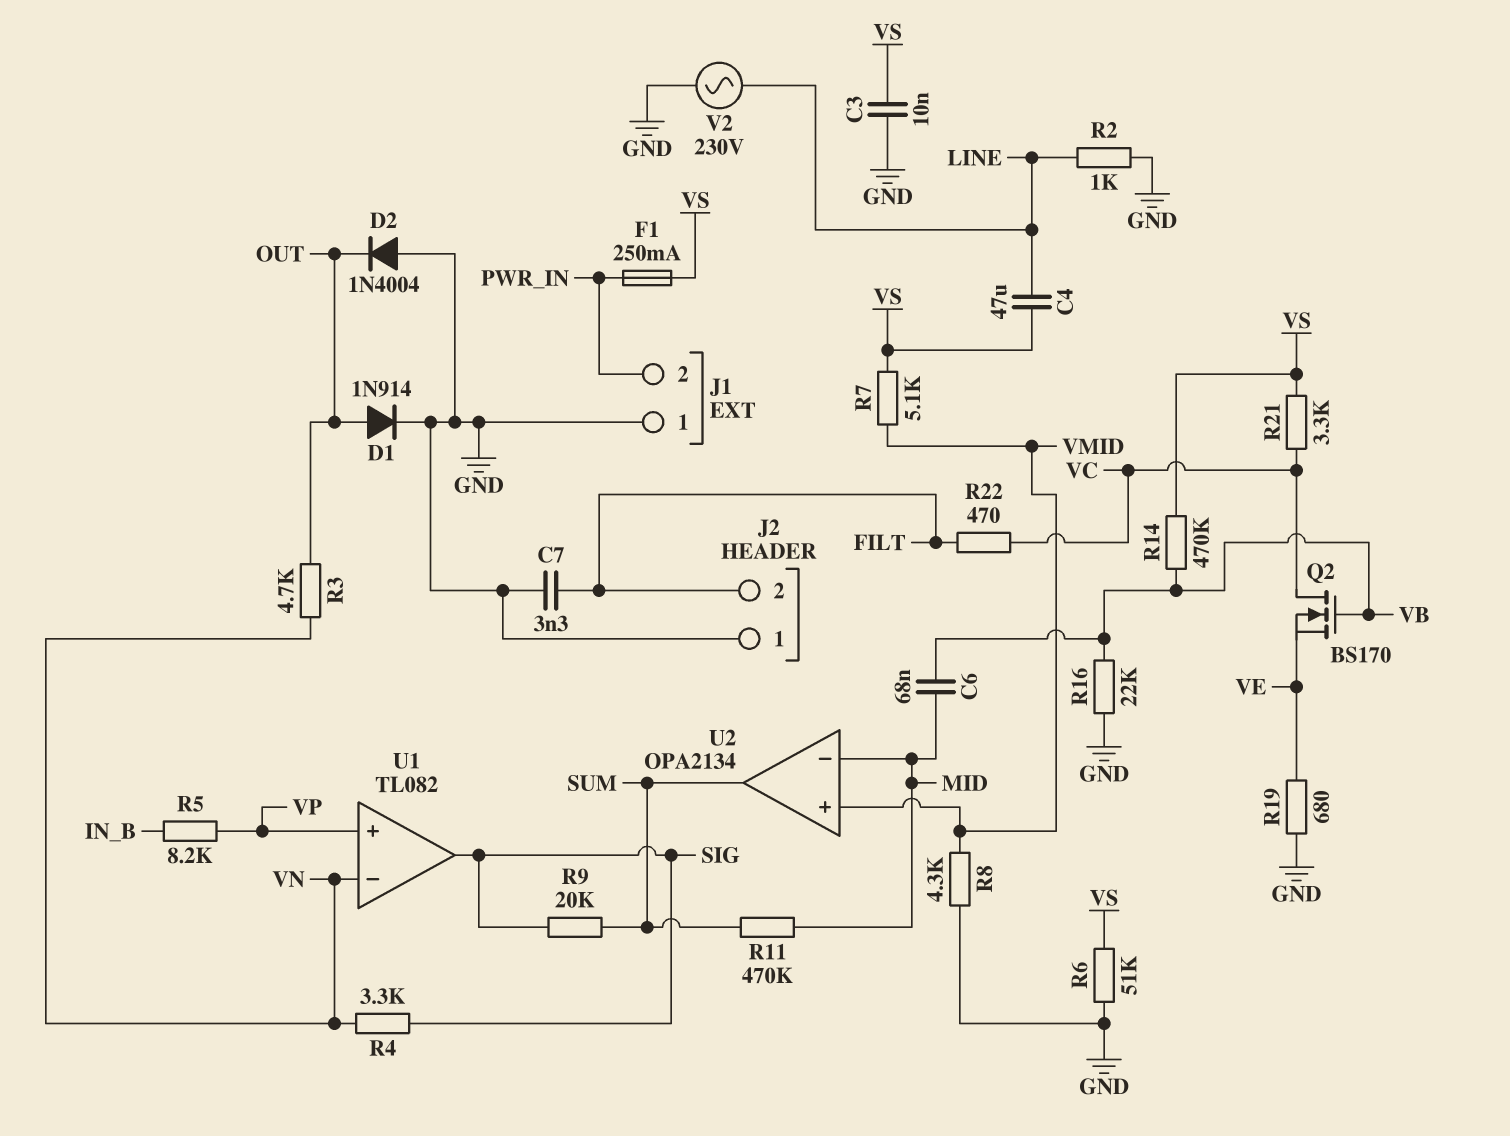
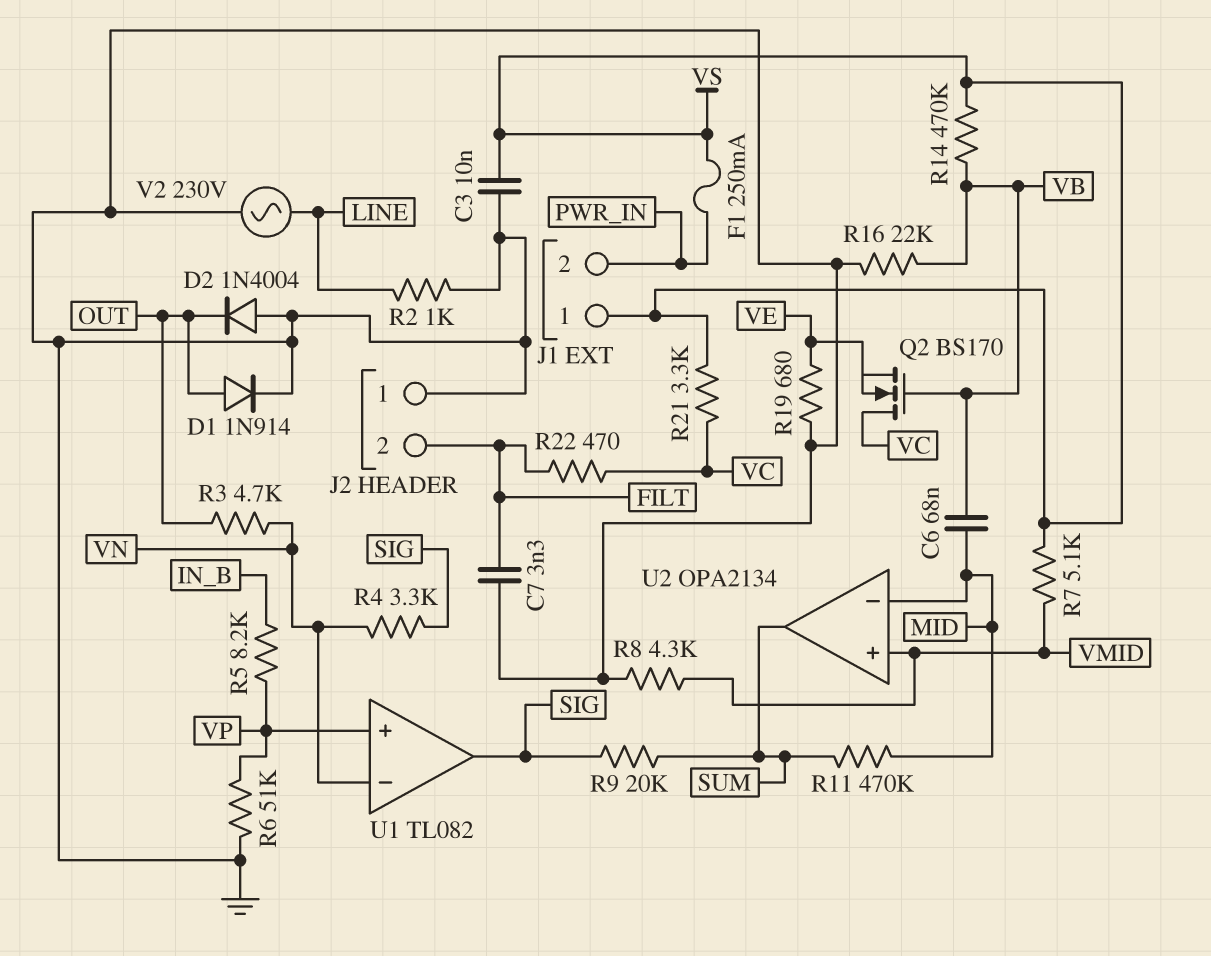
C4: 47uF (LINE, VS) -> none
J1 pin 1: GND -> VS
R6: 51k (GND, VS) -> 51k (GND, VP)

